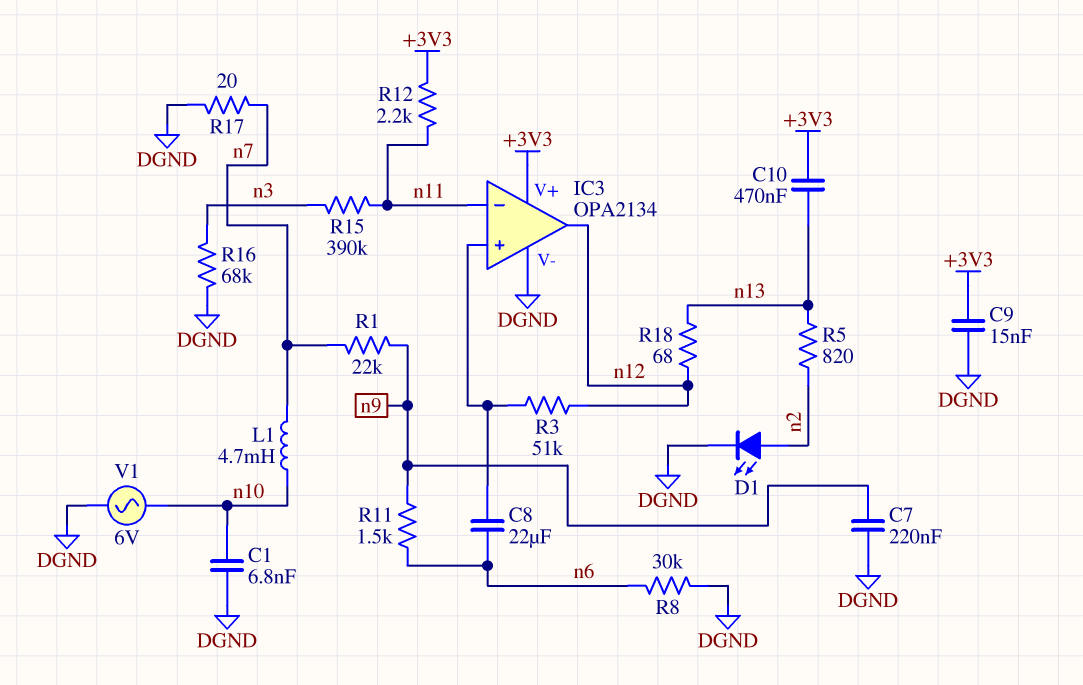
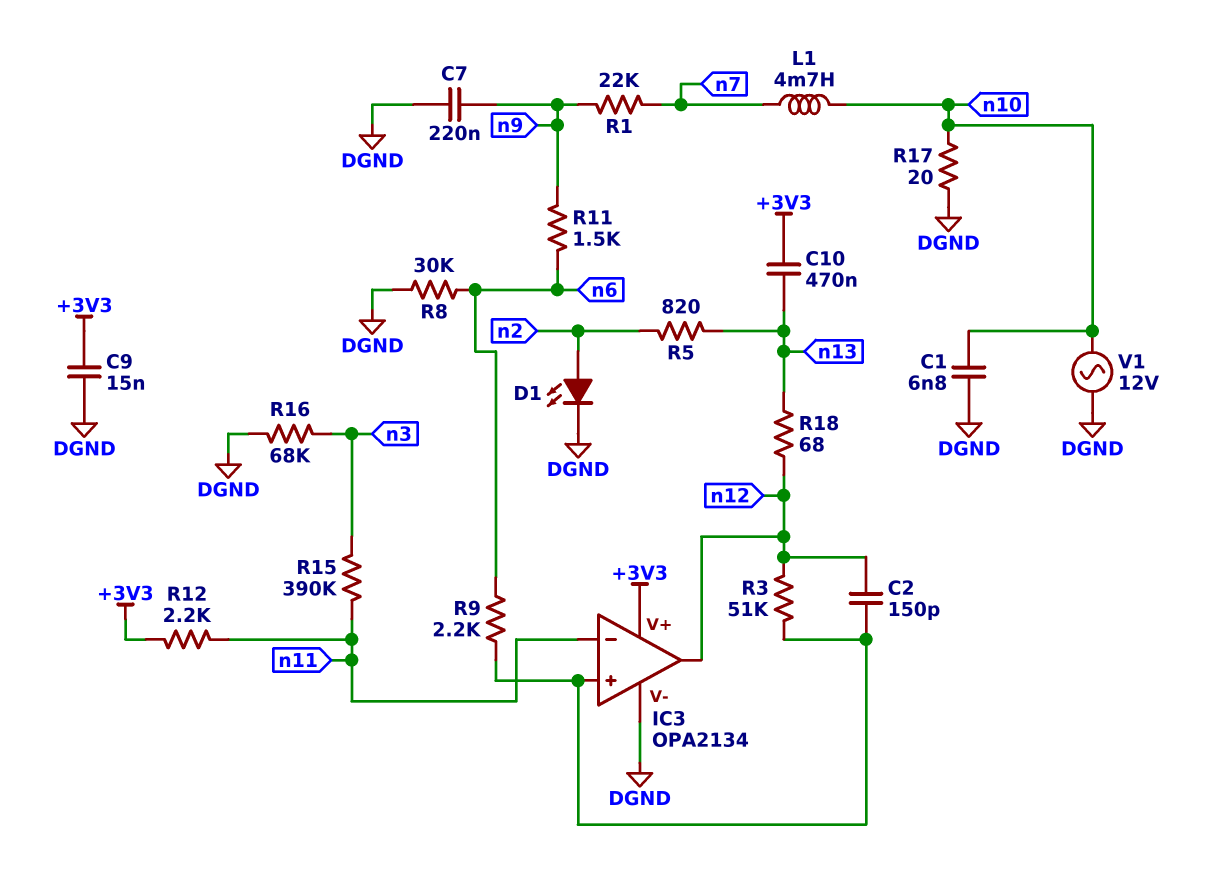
C2: none -> 150pF (IC3/in+, n12)
C8: 22uF (IC3/in+, n6) -> none
R9: none -> 2.2k (IC3/in+, n6)
R17: 20 (DGND, n7) -> 20 (DGND, n10)
V1: AC 6V (DGND, n10) -> AC 12V (DGND, n10)

